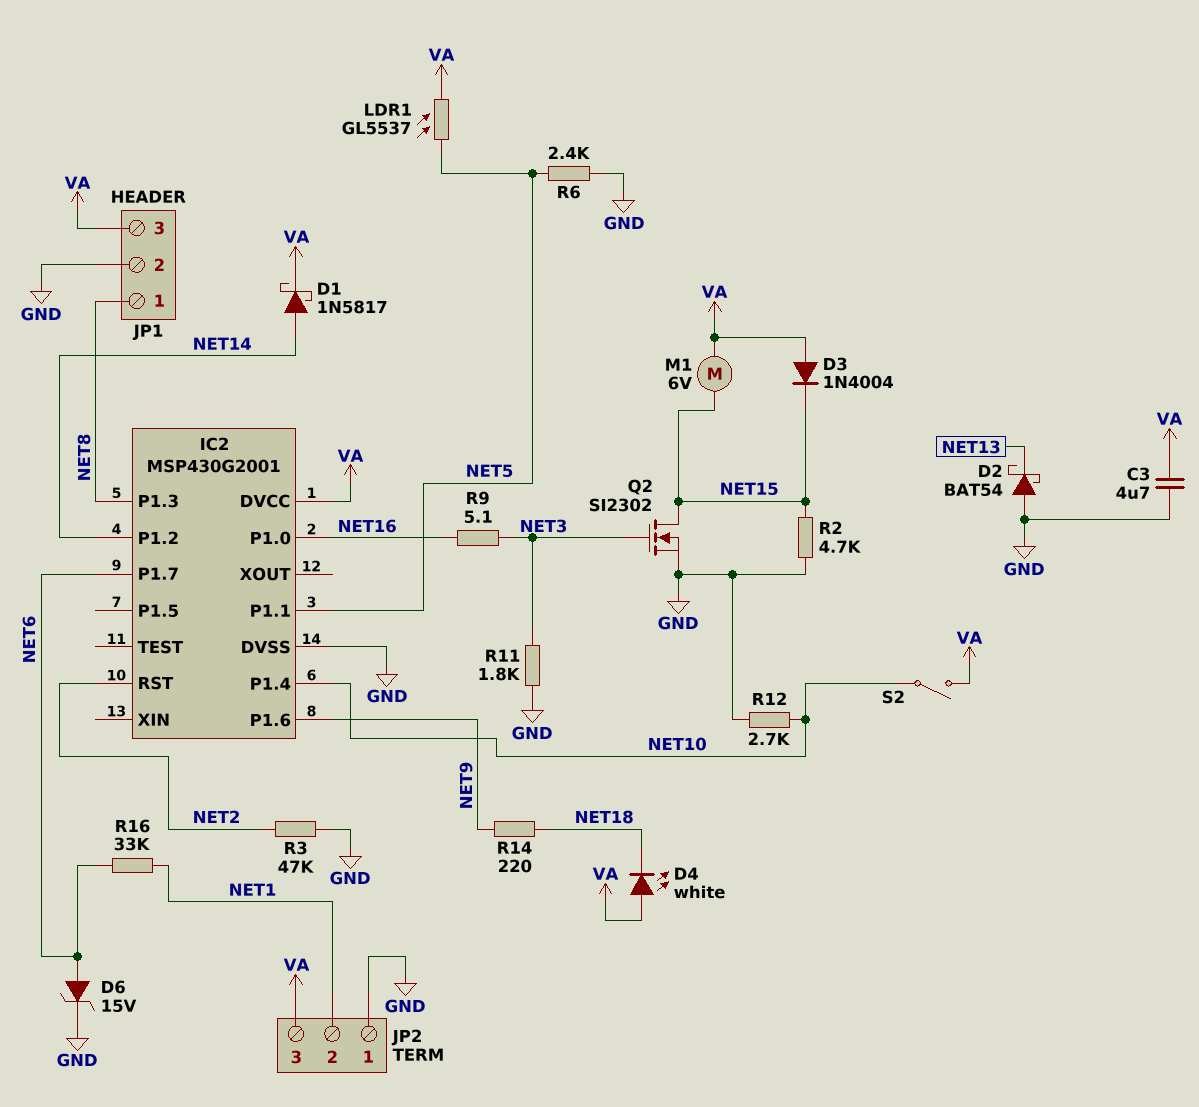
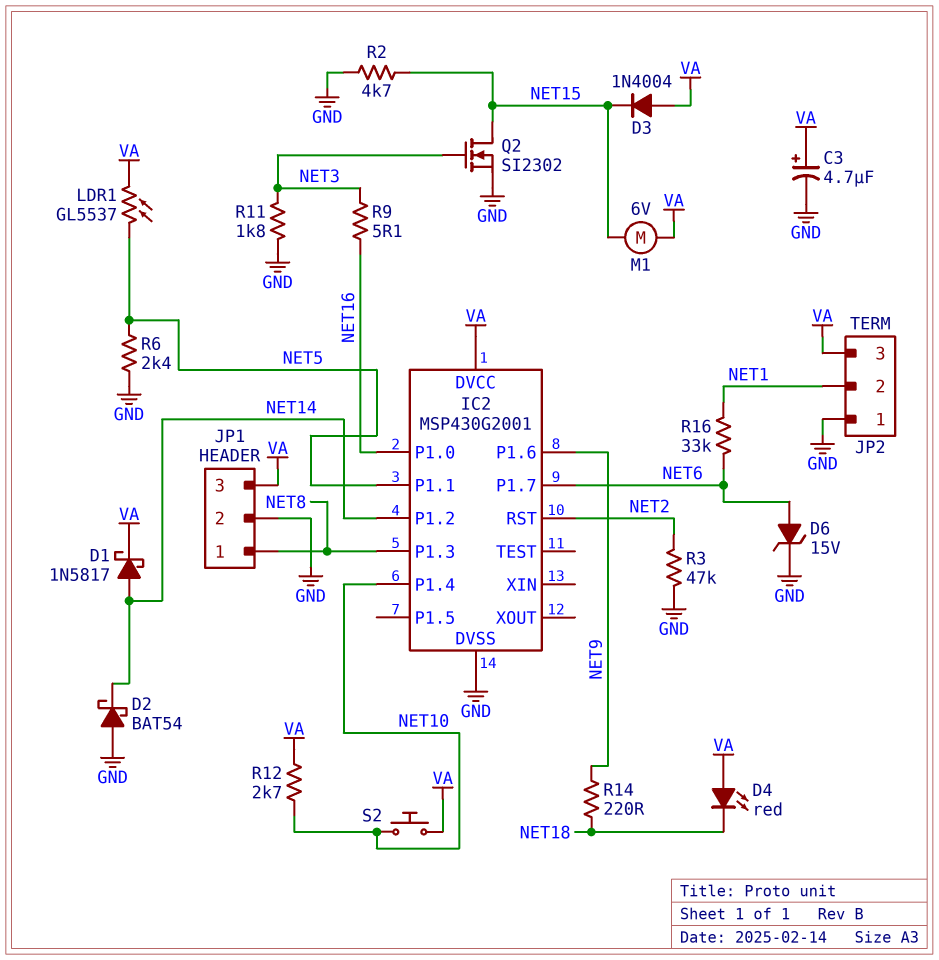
C3: 4.7uF (GND, VA) -> 4.7uF (plus VA, minus GND)
D2: schottky BAT54 (A GND, K NET13) -> schottky BAT54 (A GND, K NET14)
D4: LED white (A VA, K NET18) -> LED red (A VA, K NET18)
R12: 2.7k (GND, NET10) -> 2.7k (NET10, VA)
S2: switch (NET10, VA) -> button (NET10, VA)

